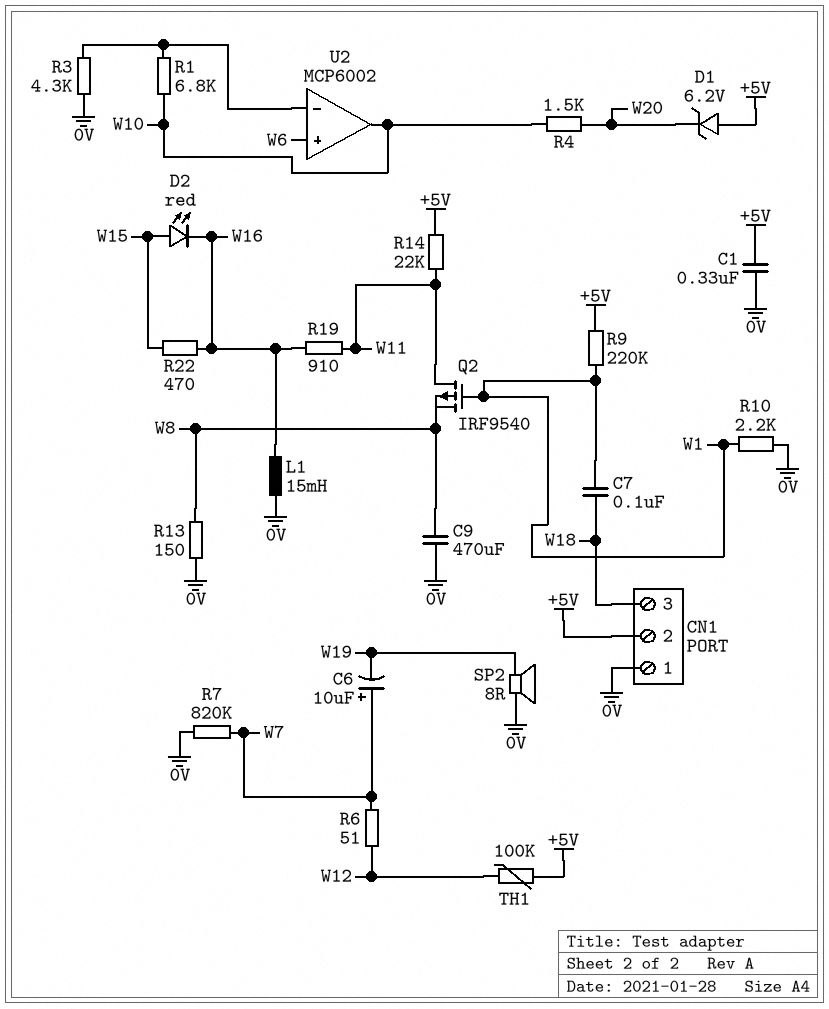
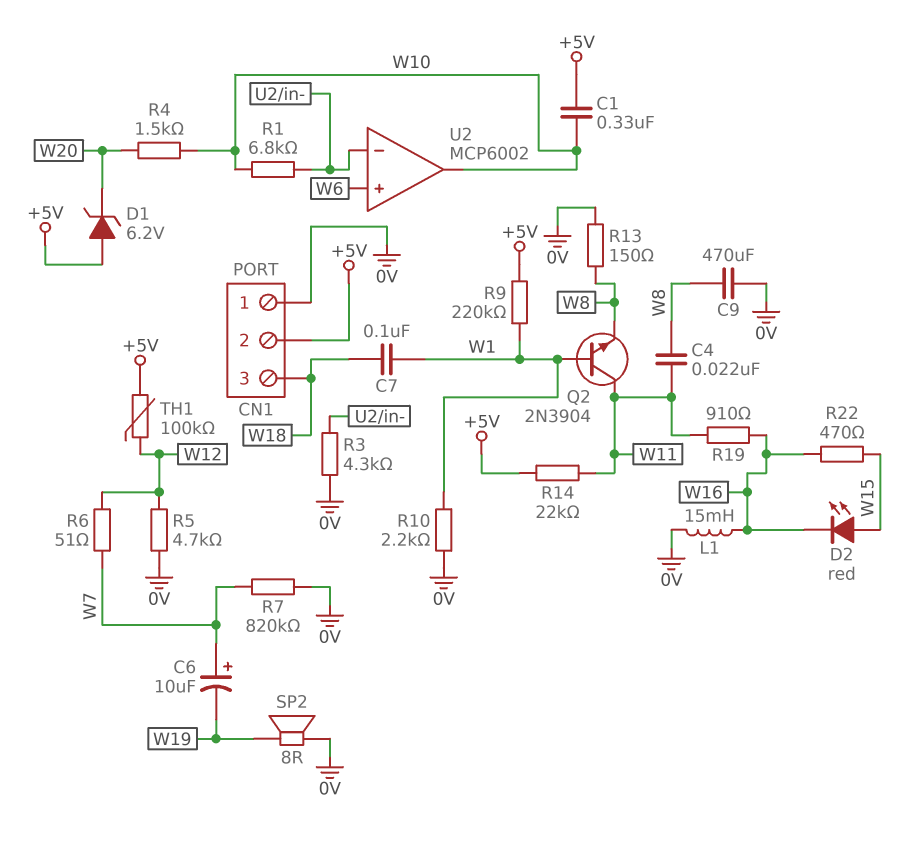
C1: 330nF (+5V, 0V) -> 330nF (+5V, W10)
C4: none -> 22nF (W8, W11)
Q2: PMOS IRF9540 (G W1, D W11, S W8) -> NPN 2N3904 (B W1, C W11, E W8)
R5: none -> 4.7k (0V, W12)

